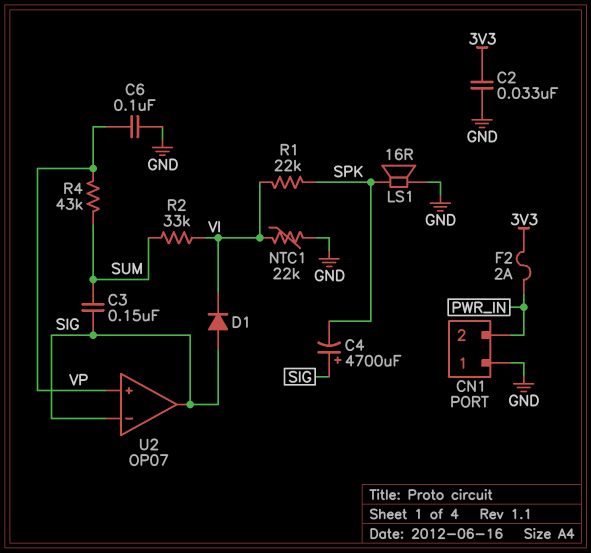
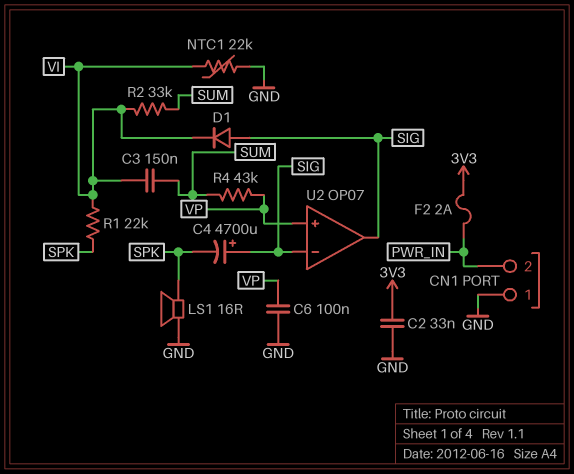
C3: 150nF (SIG, SUM) -> 150nF (SUM, VI)

